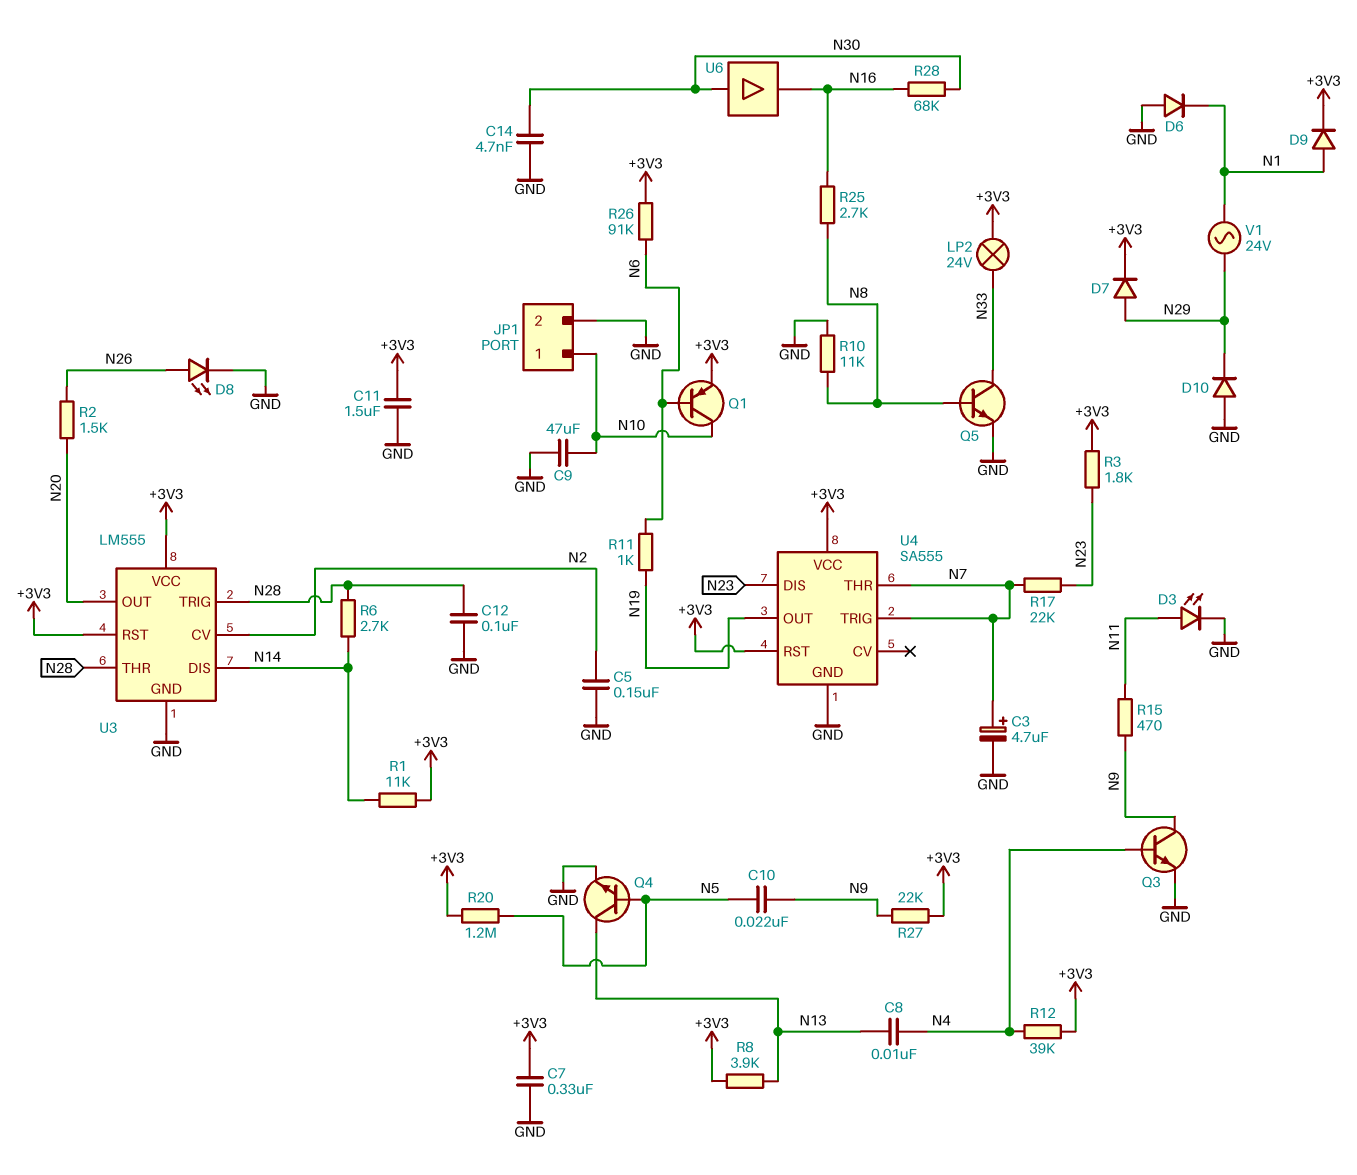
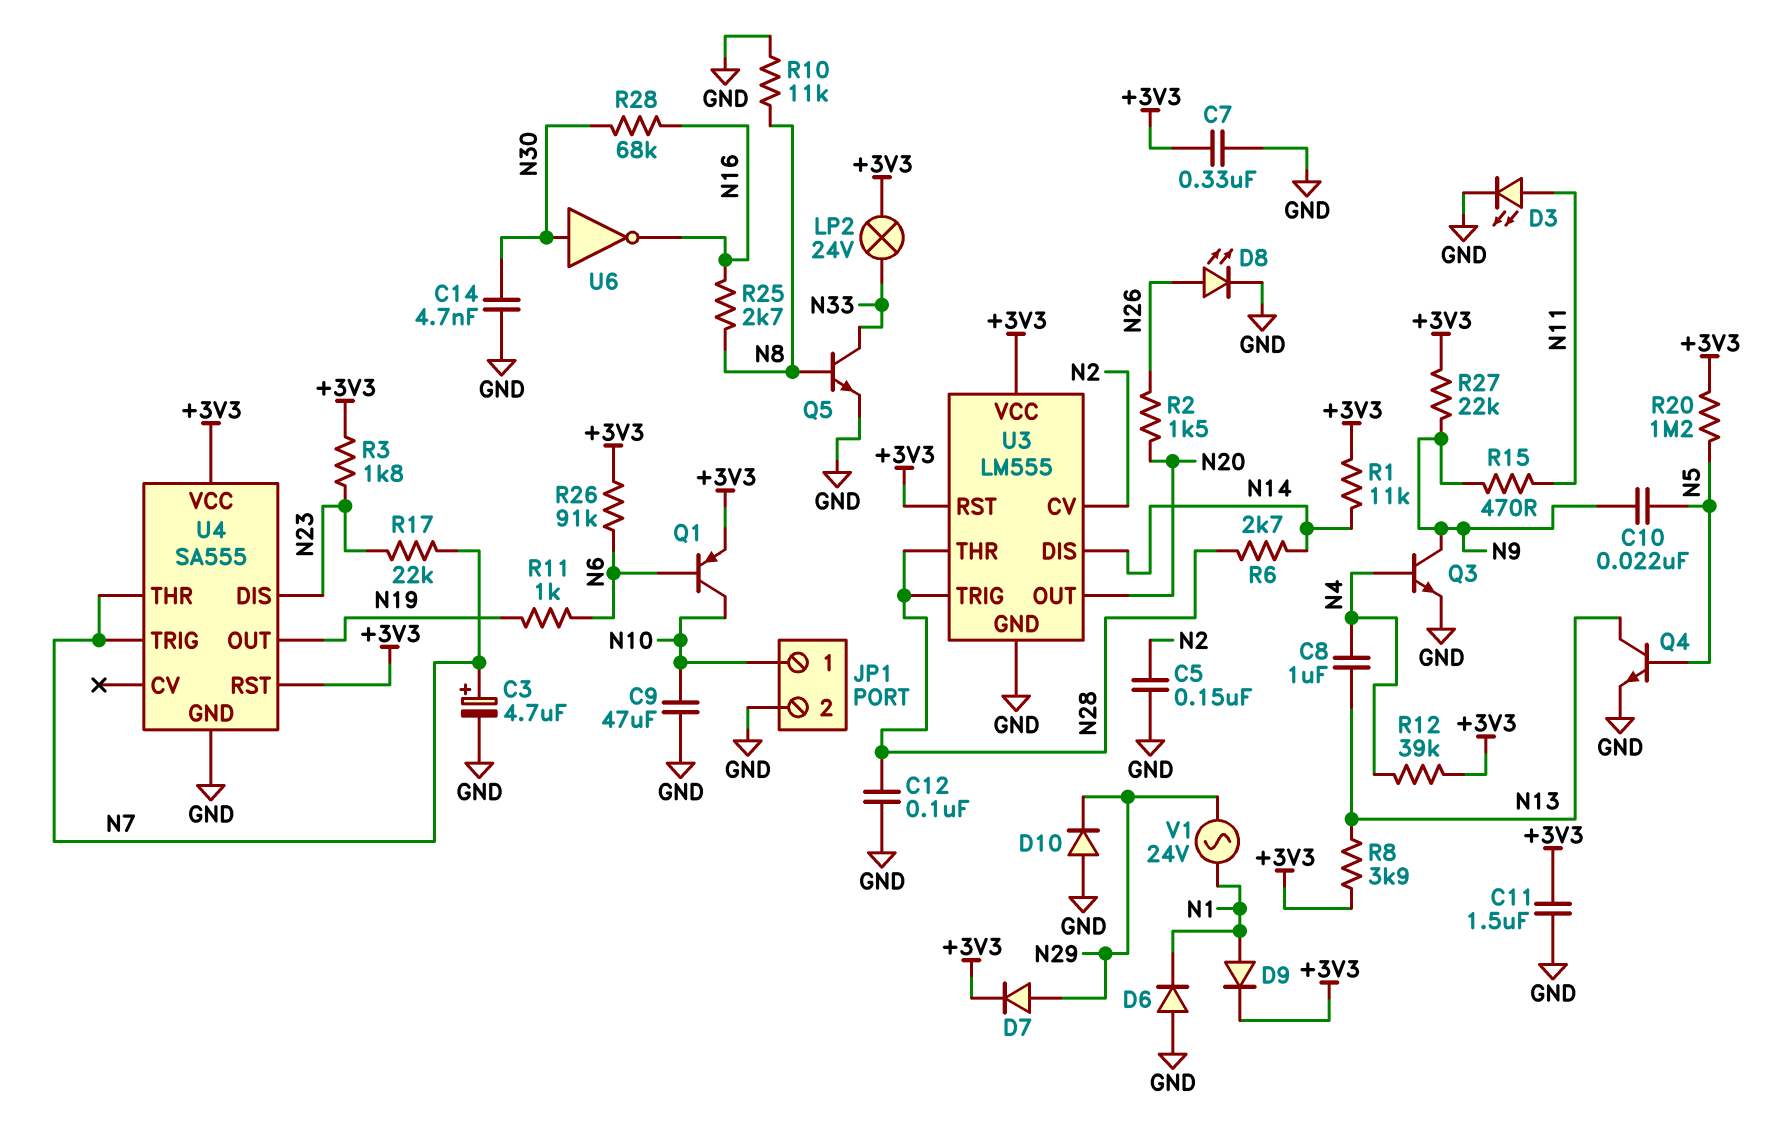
C8: 10nF (N4, N13) -> 1uF (N4, N13)
U6: buffer (in N30, out N16) -> NOT (in N30, out N16)

